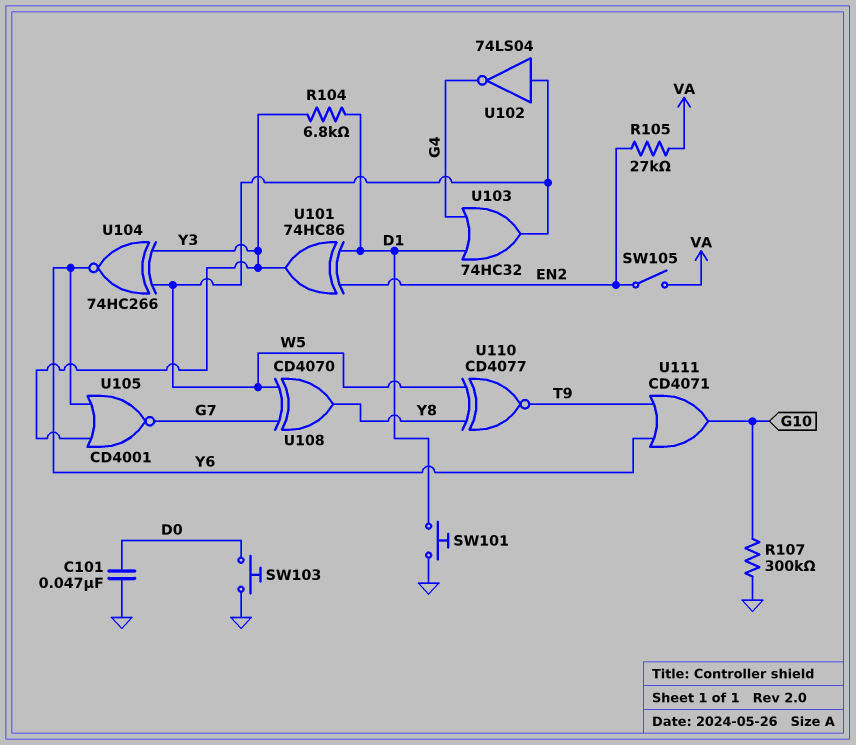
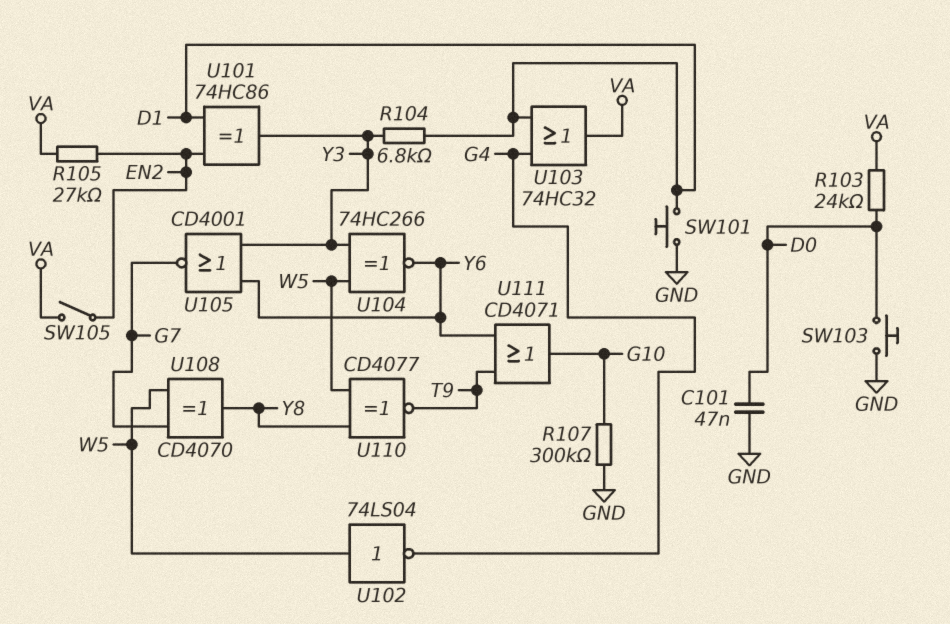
R103: none -> 24k (D0, VA)
U103: OR 74HC32 (in D1, in G4, out W5) -> OR 74HC32 (in D1, in G4, out VA)

